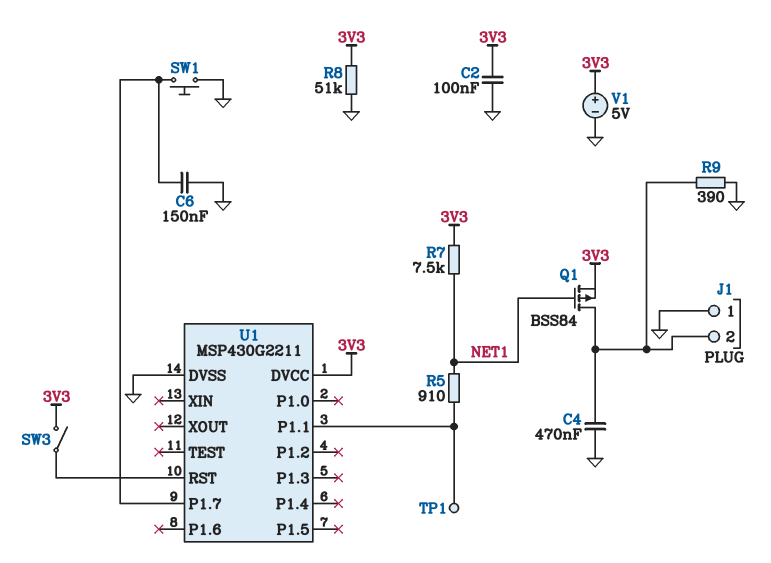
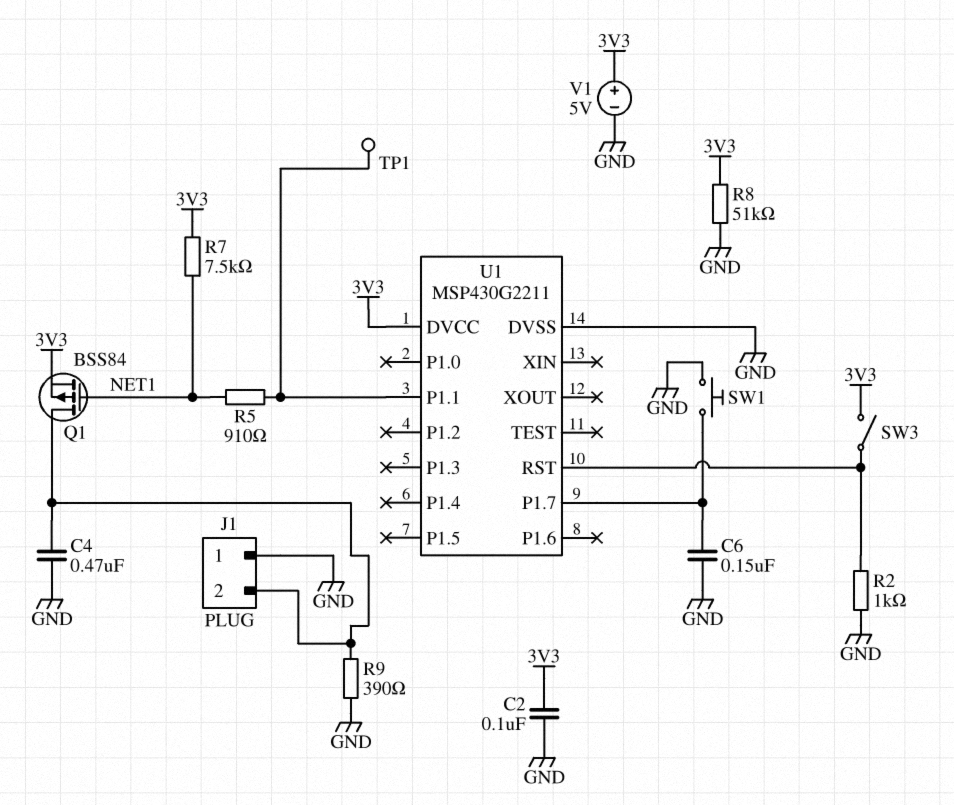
R2: none -> 1k (GND, U1/RST)

